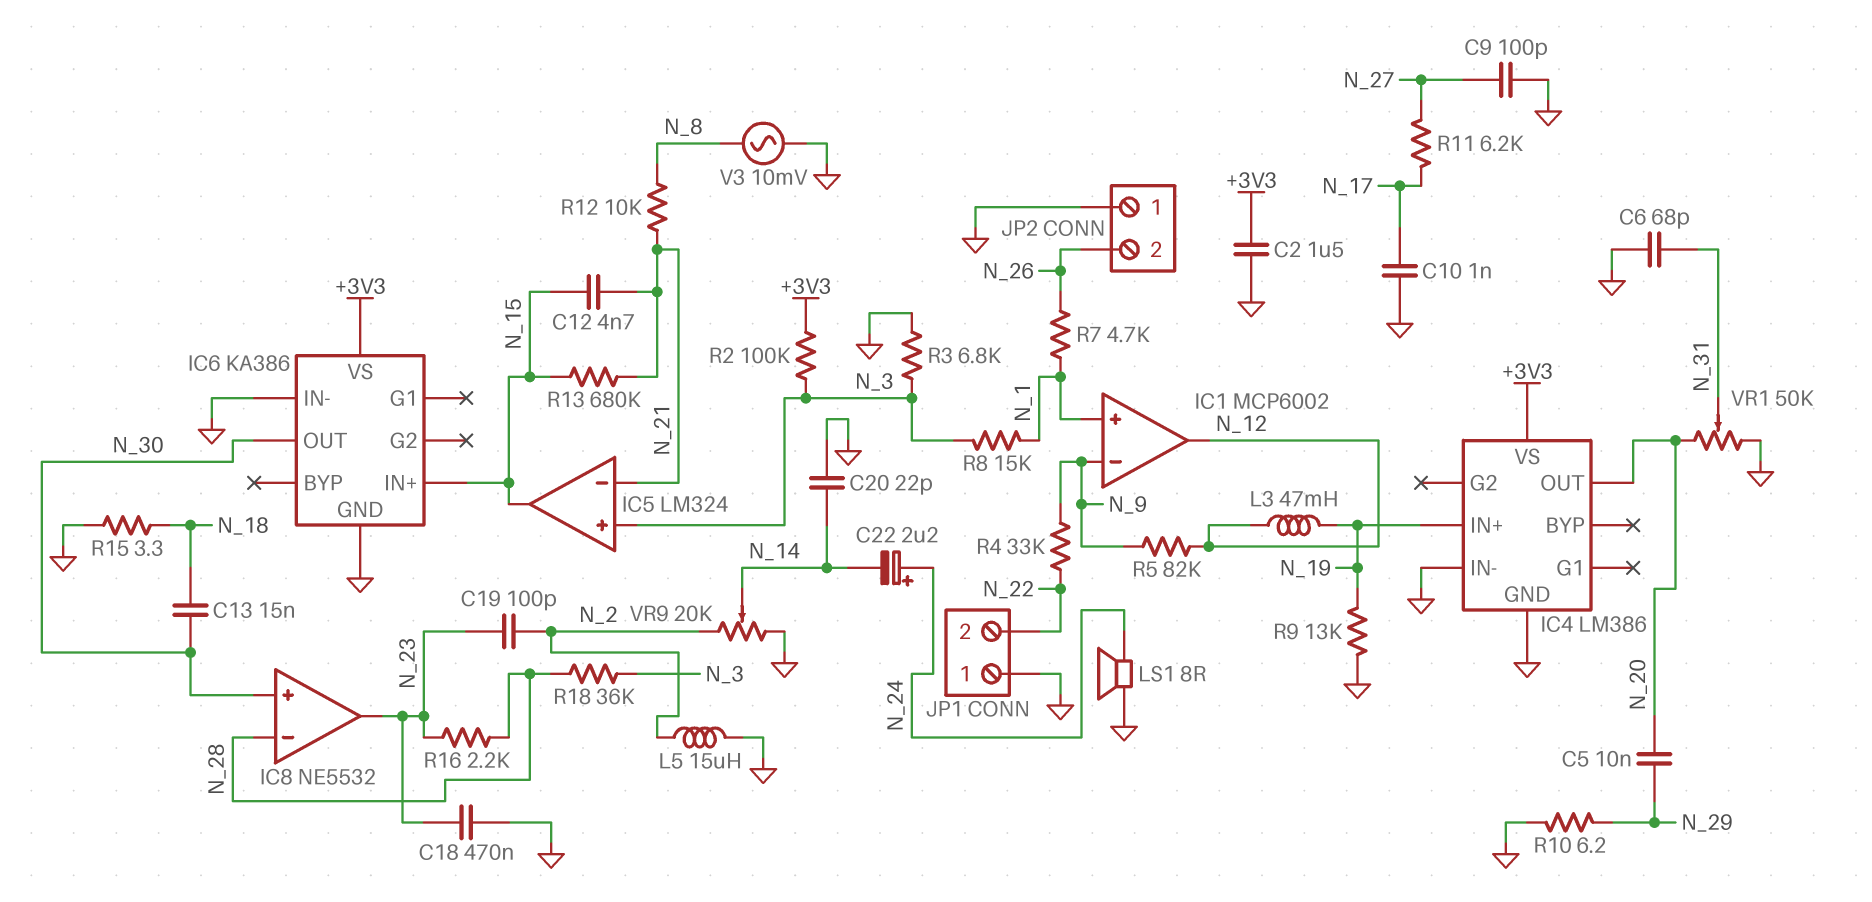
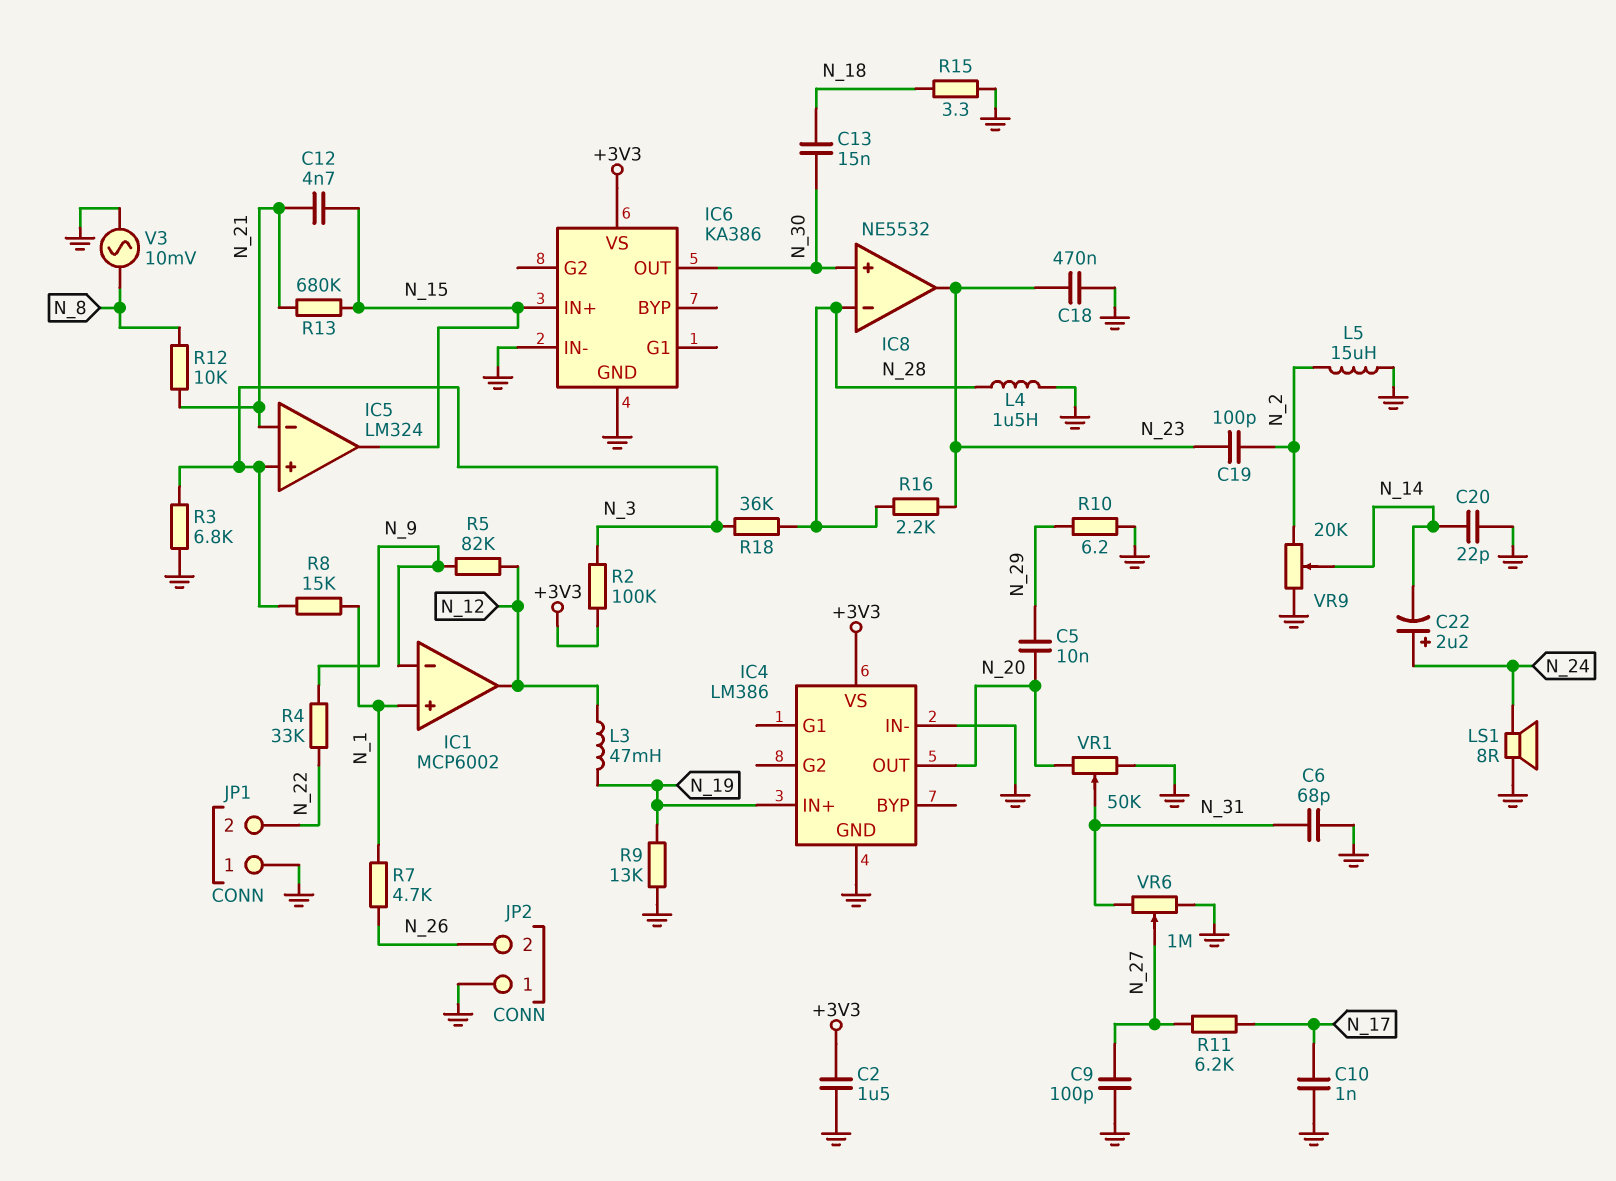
L4: none -> 1.5uH (GND, N_28)
VR6: none -> 1M (GND, N_31, wiper N_27)

